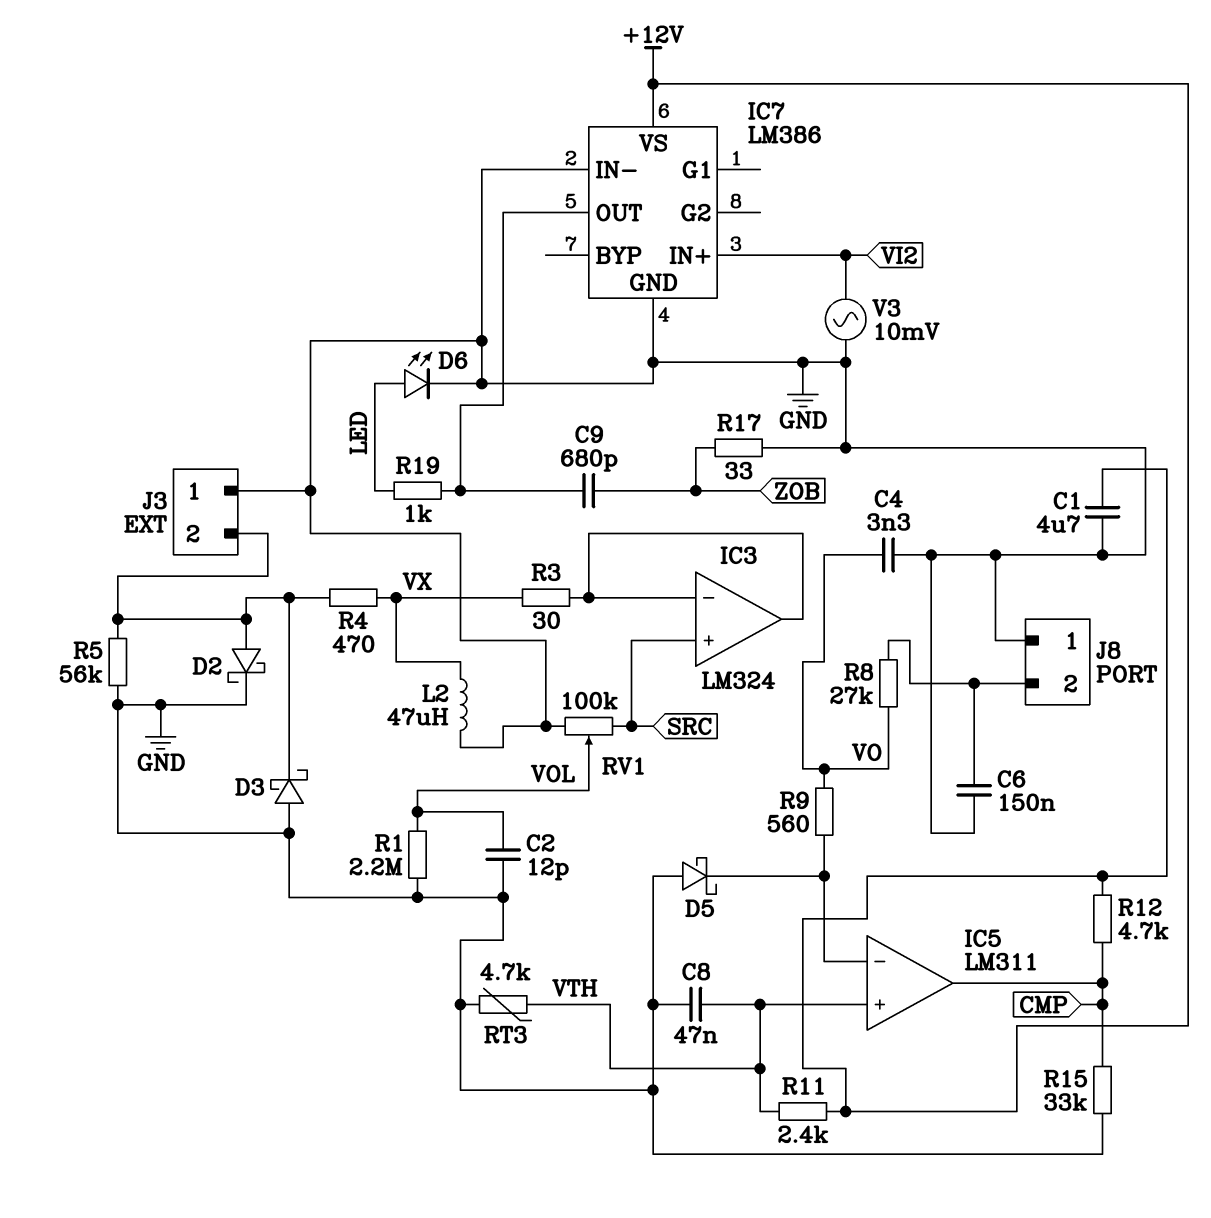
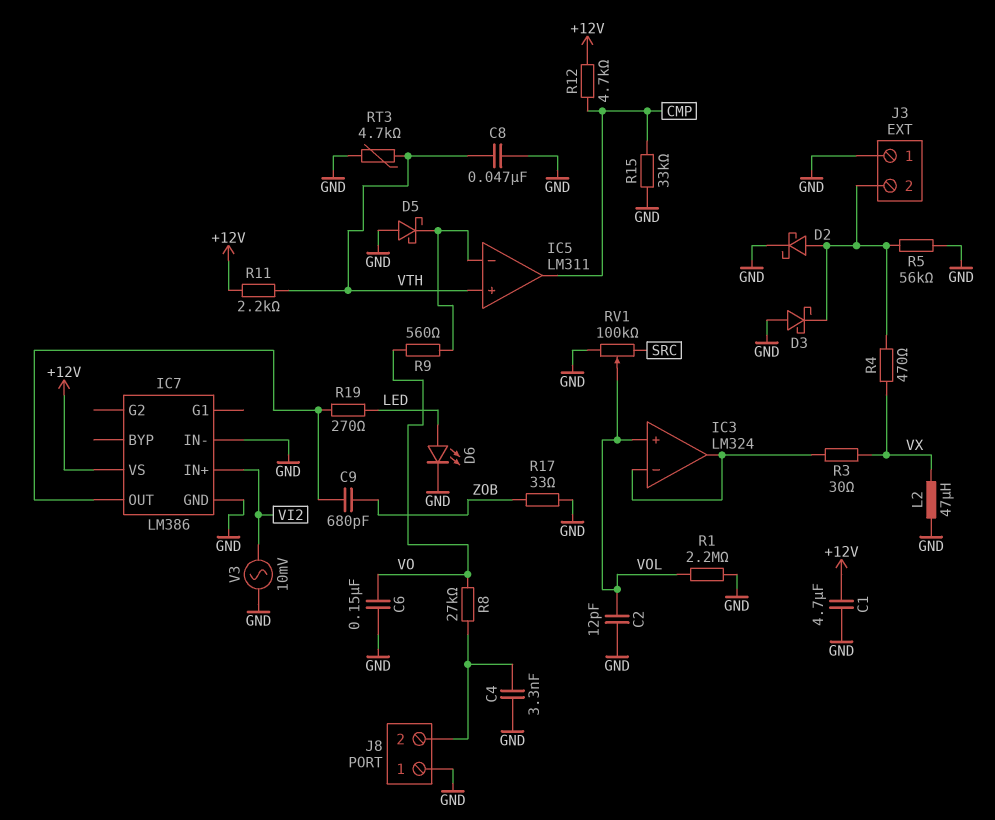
C4: 3.3nF (GND, VO) -> 3.3nF (GND, J8/2)
C6: 150nF (GND, J8/2) -> 150nF (GND, VO)
IC3 pin in+: SRC -> VOL
R11: 2.4k (+12V, VTH) -> 2.2k (+12V, VTH)
R19: 1k (IC7/OUT, LED) -> 270 (IC7/OUT, LED)

